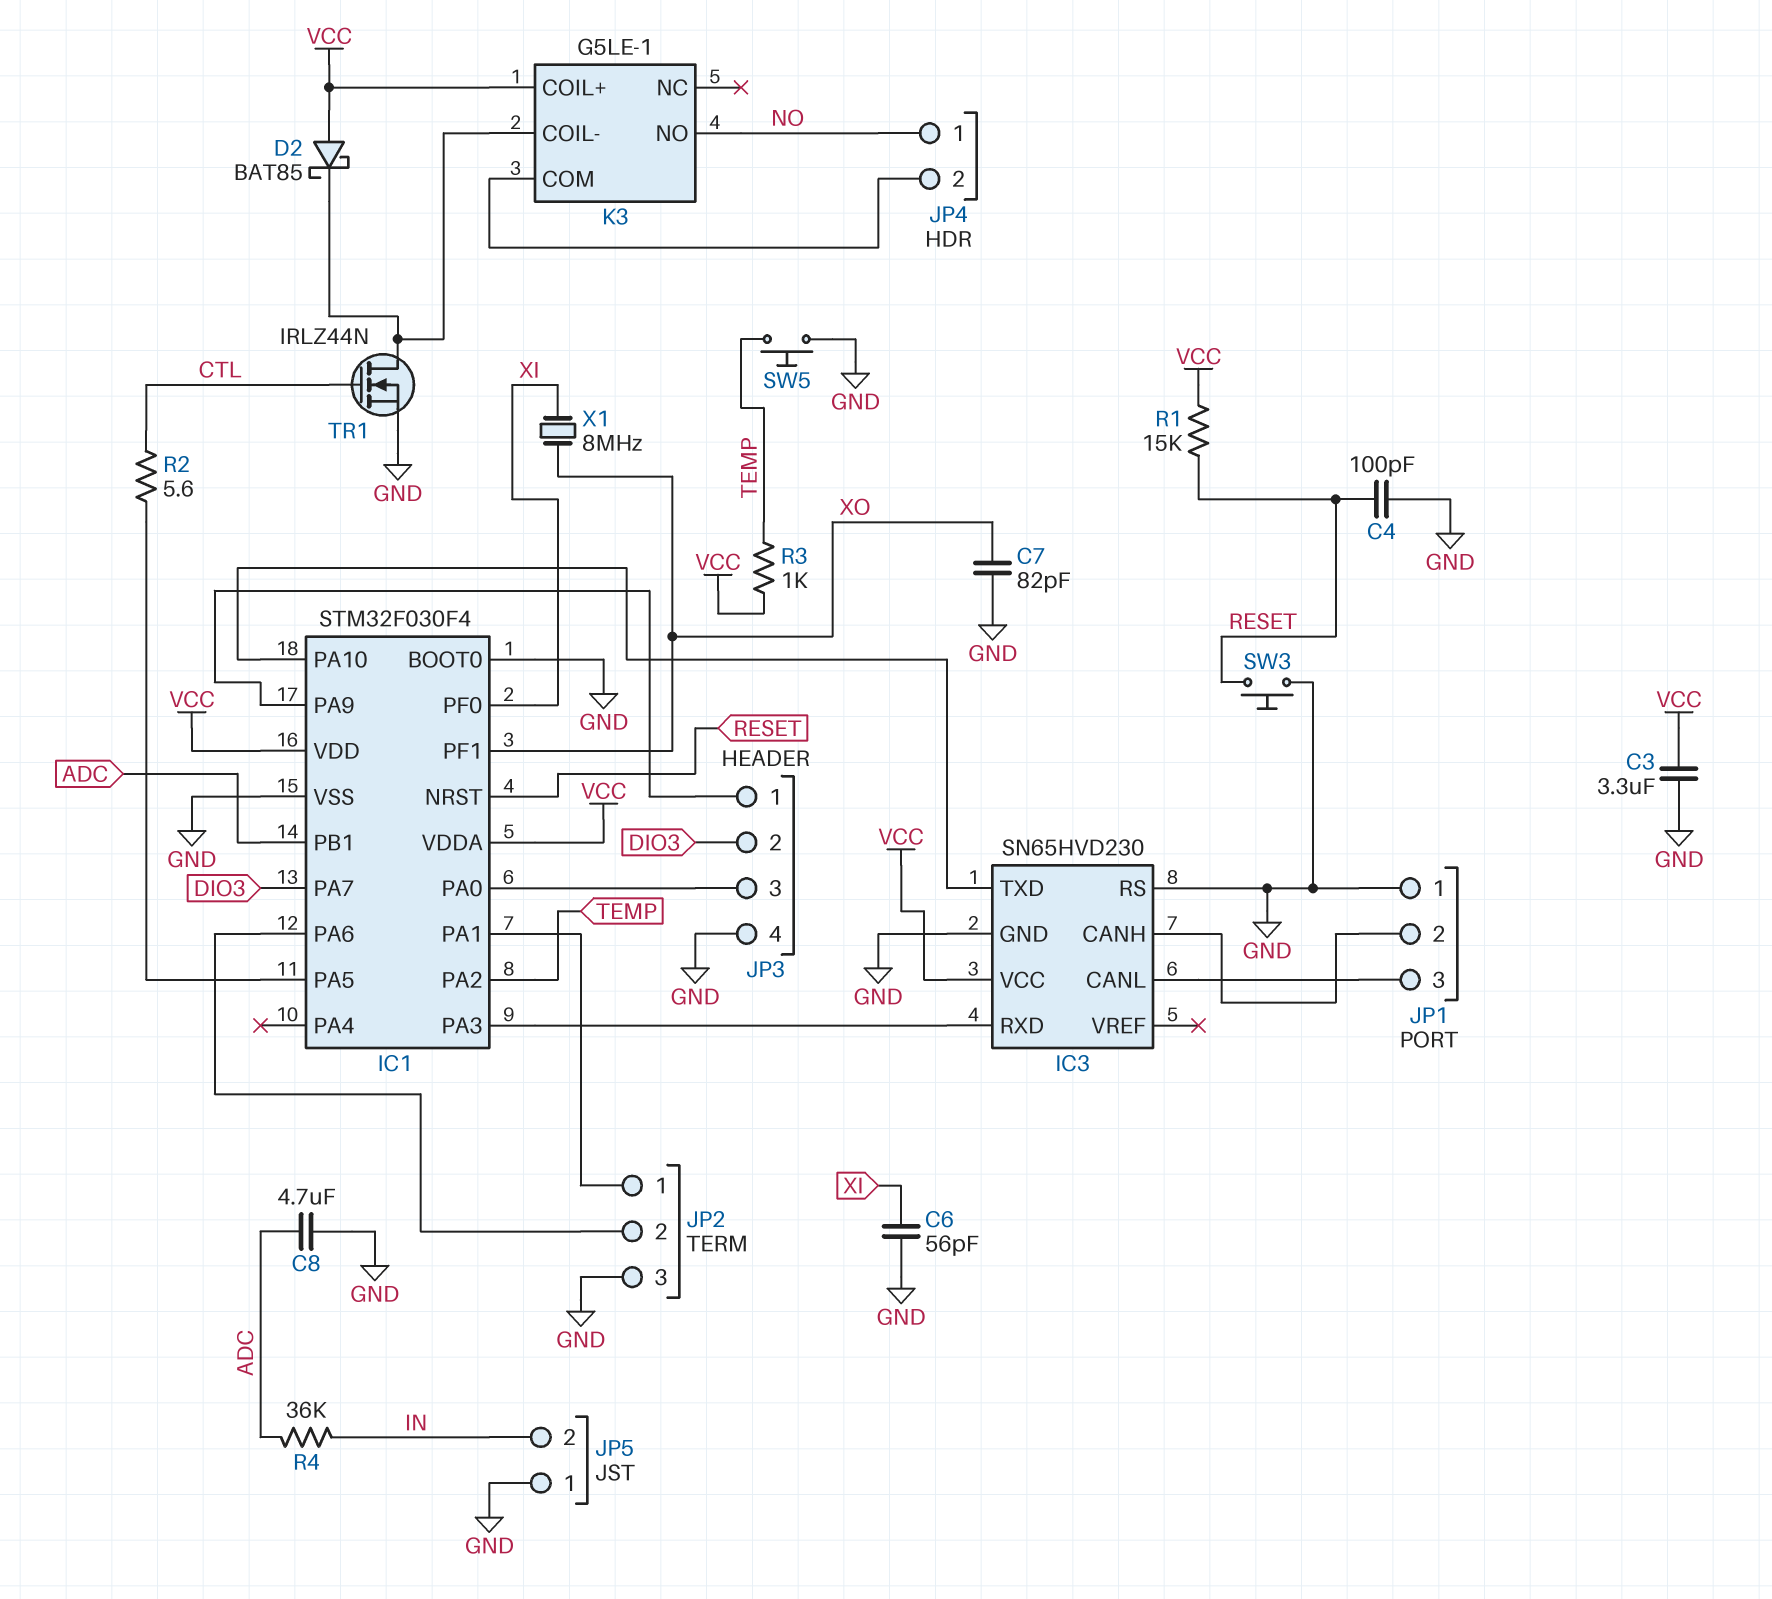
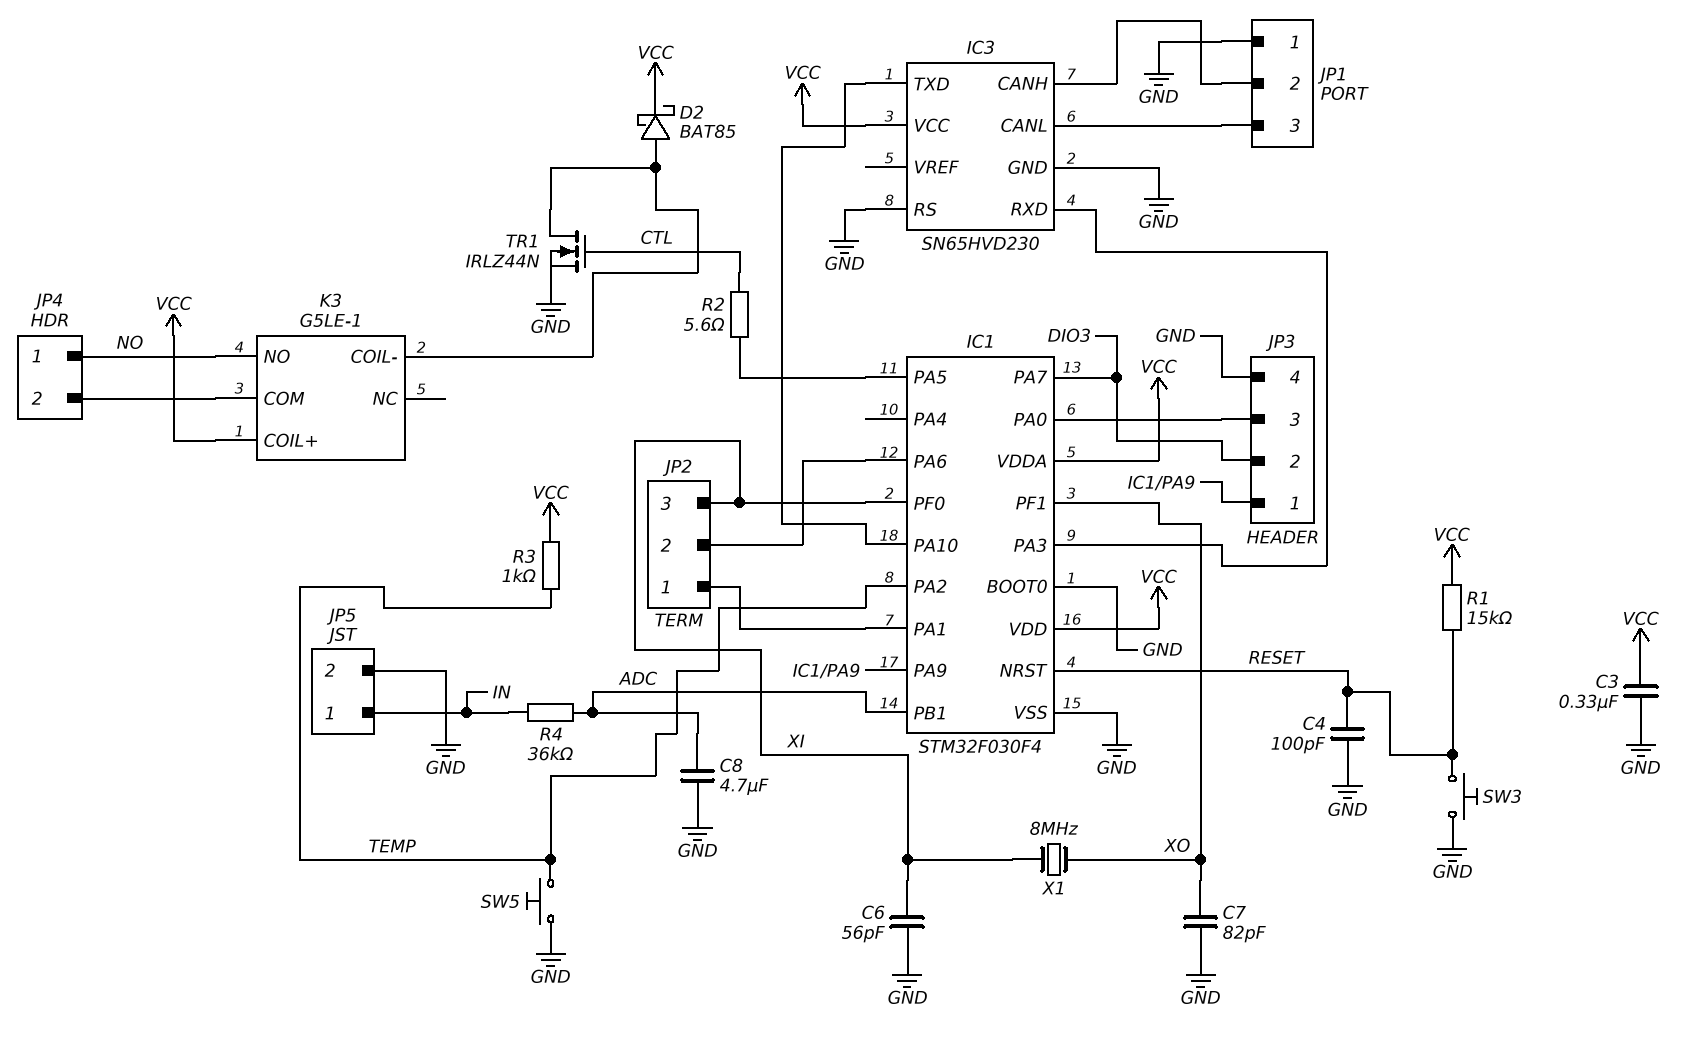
C3: 3.3uF (GND, VCC) -> 330nF (GND, VCC)
D2: schottky BAT85 (A VCC, K K3/COIL-) -> schottky BAT85 (A K3/COIL-, K VCC)
JP2 pin 3: GND -> XI
JP5 pin 1: GND -> IN
JP5 pin 2: IN -> GND

